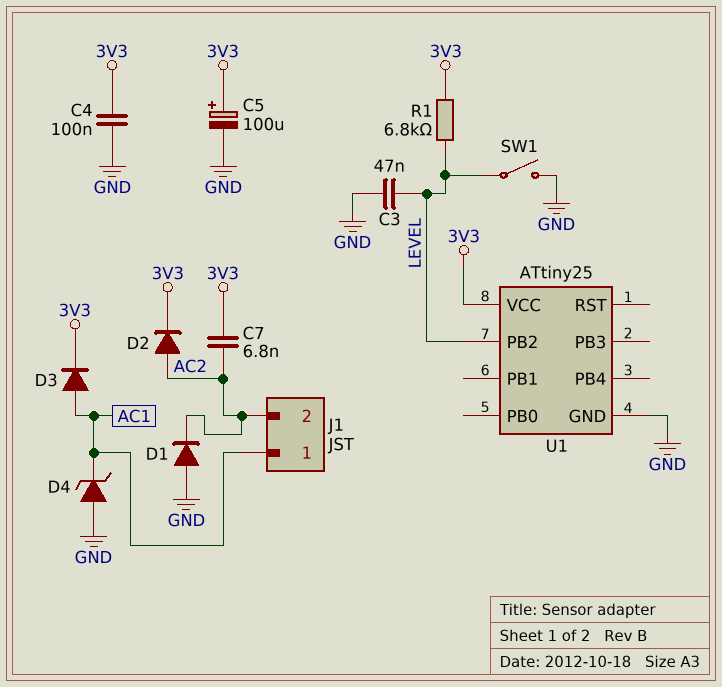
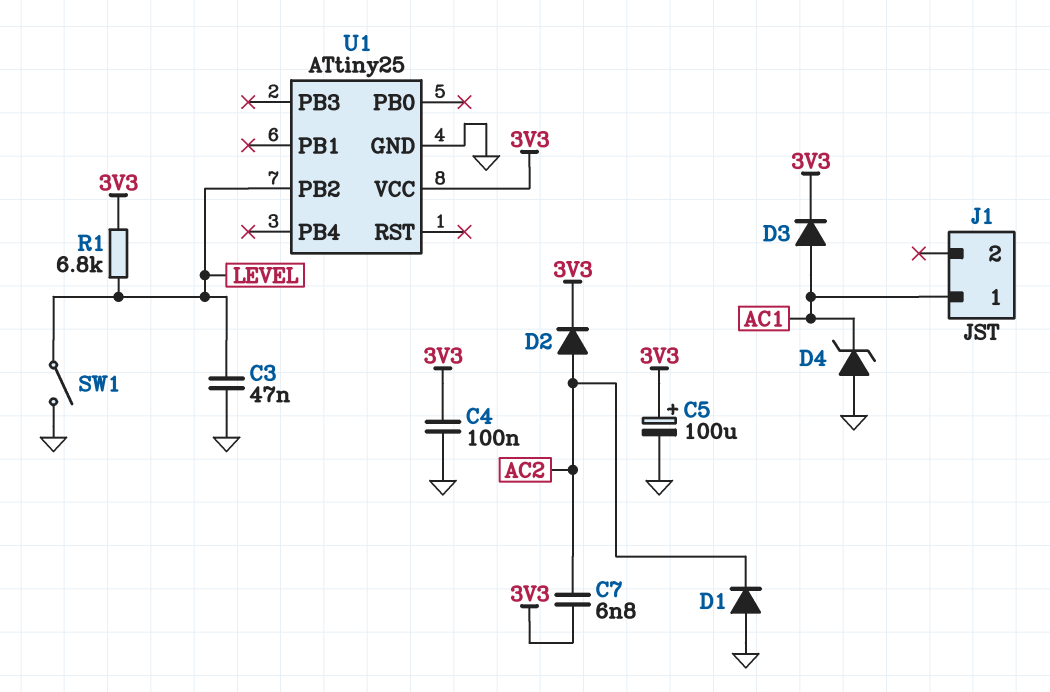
J1 pin 2: AC2 -> none

